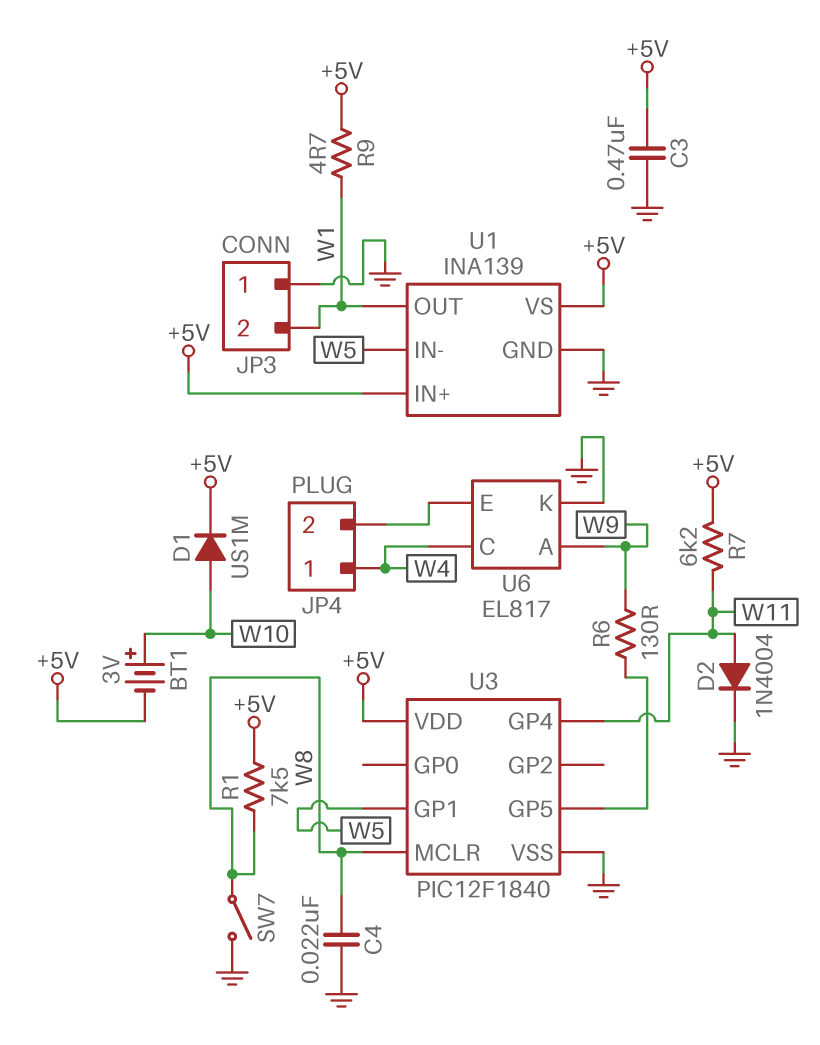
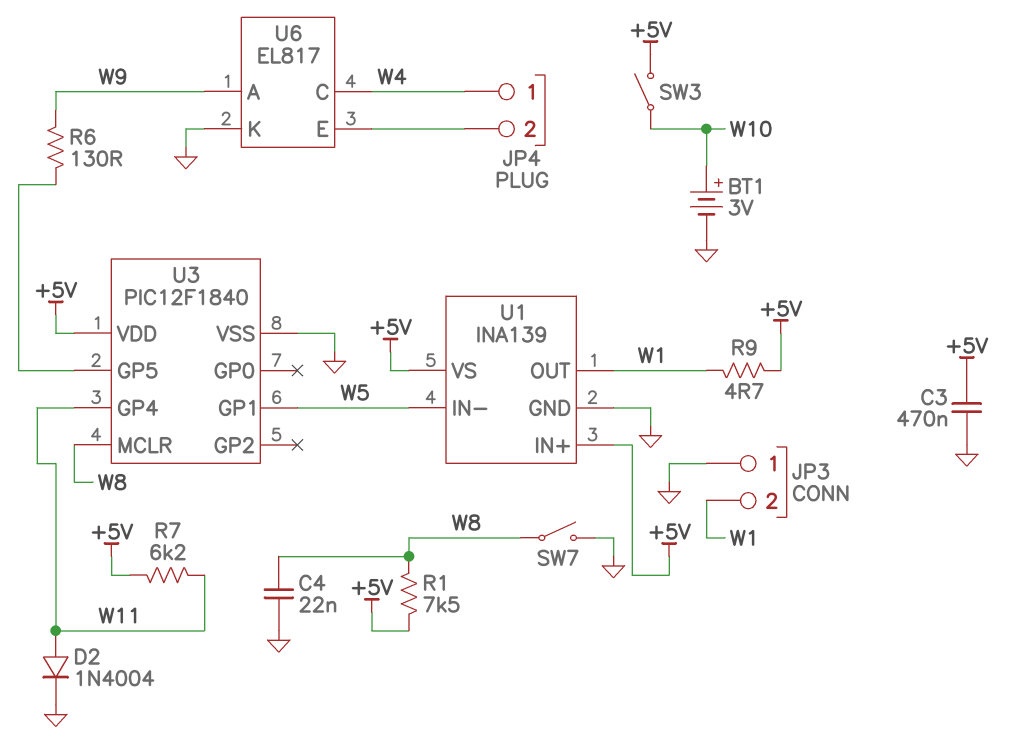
BT1: 3V (plus W10, minus +5V) -> 3V (plus W10, minus GND)
D1: diode US1M (A W10, K +5V) -> none
SW3: none -> switch (+5V, W10)

